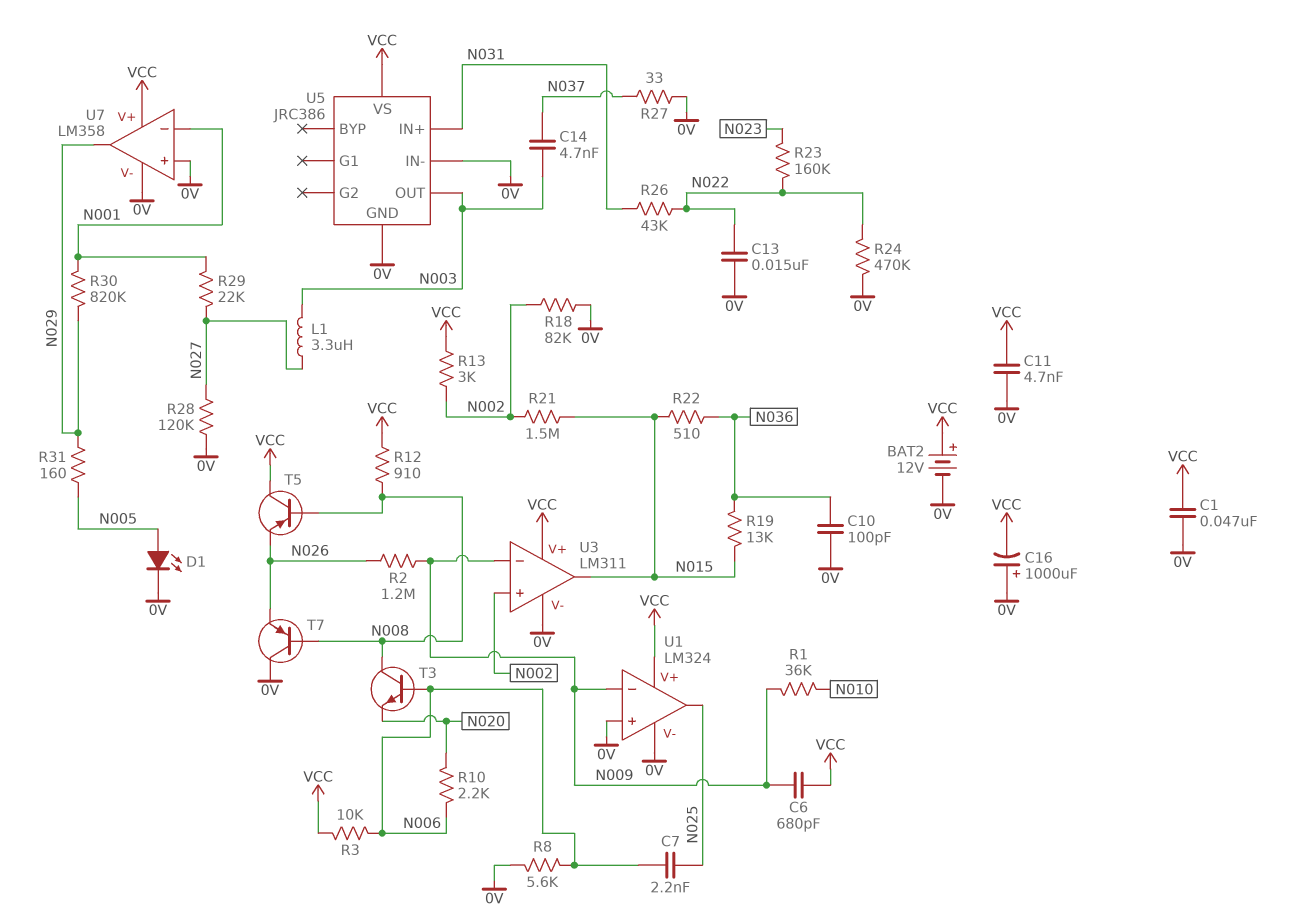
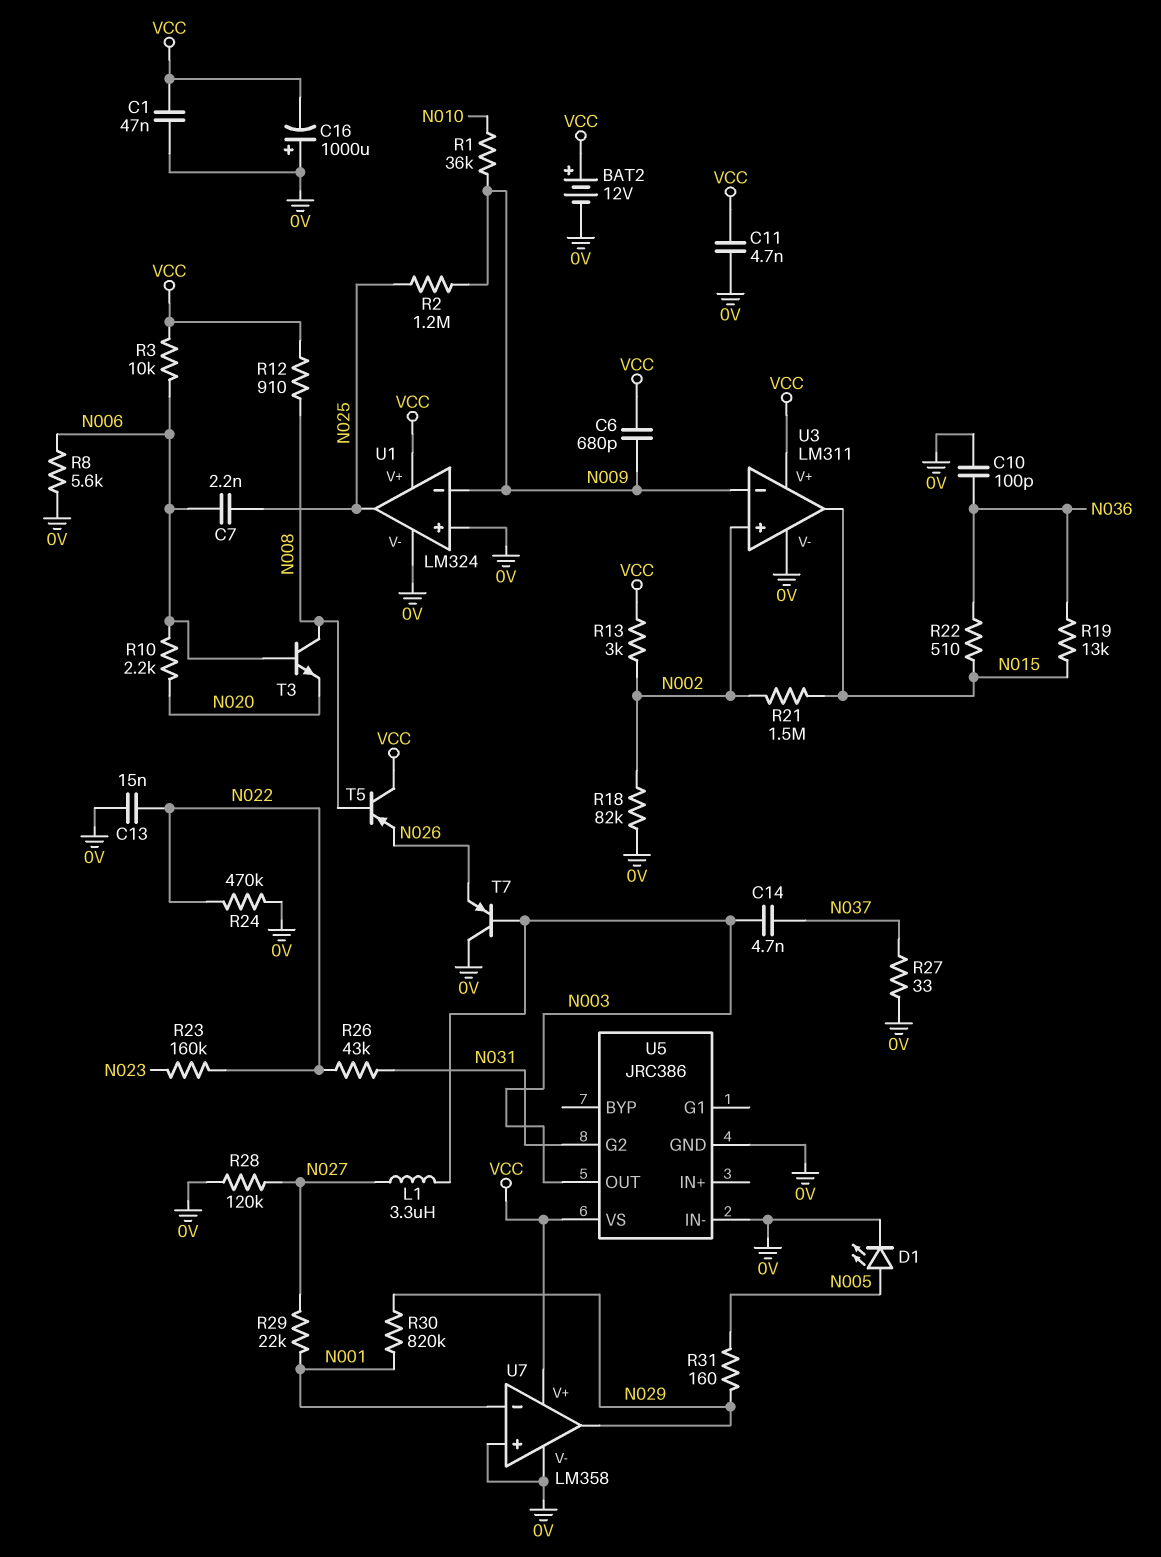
R2: 1.2M (N009, N026) -> 1.2M (N009, N025)
T7: PNP (B N008, C 0V, E N026) -> PNP (B N003, C 0V, E N026)
U5 pin G2: none -> N031
U5 pin IN+: N031 -> none

